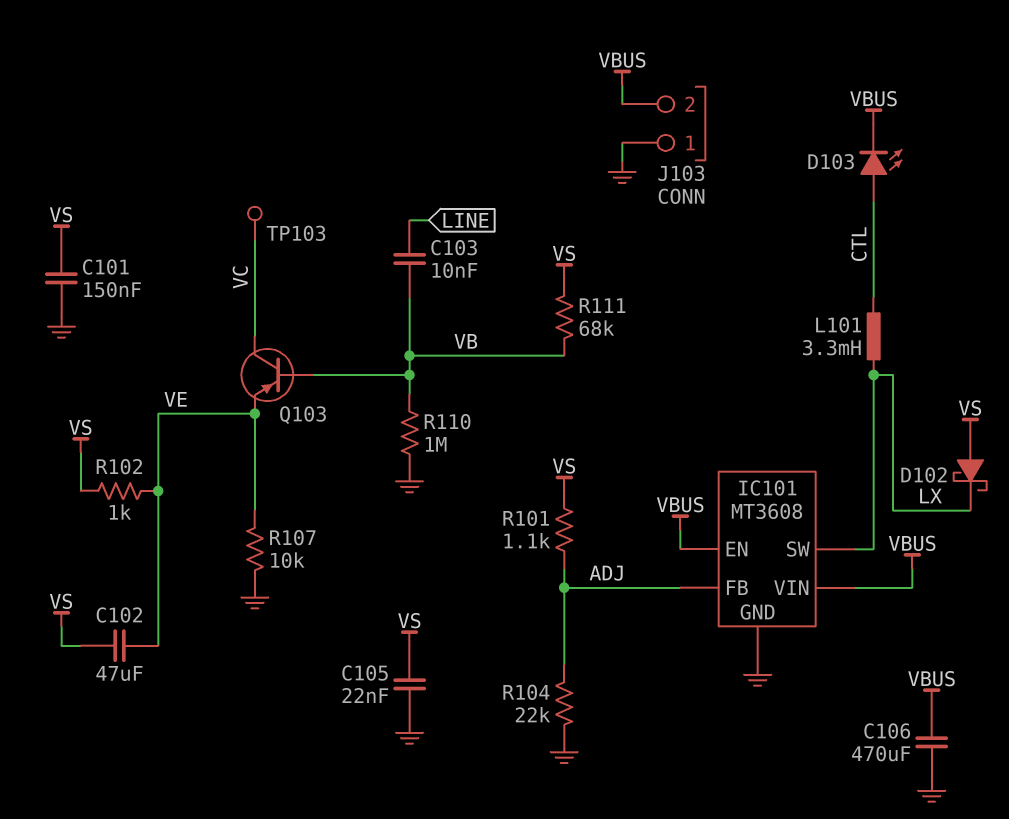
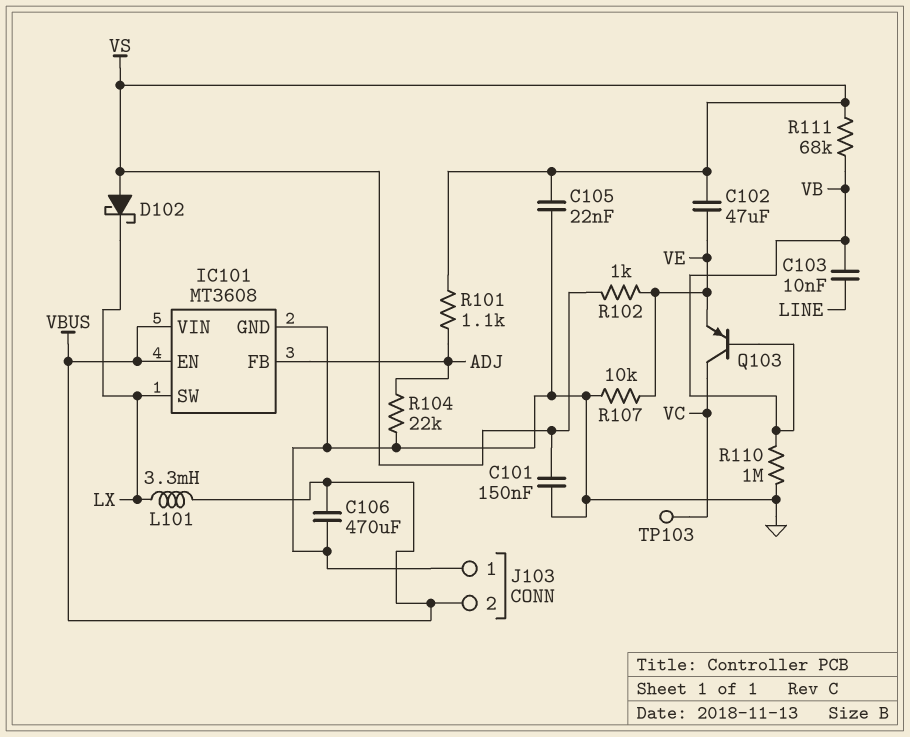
D103: LED (A CTL, K VBUS) -> none
L101: 3.3mH (CTL, LX) -> 3.3mH (LX, VBUS)

